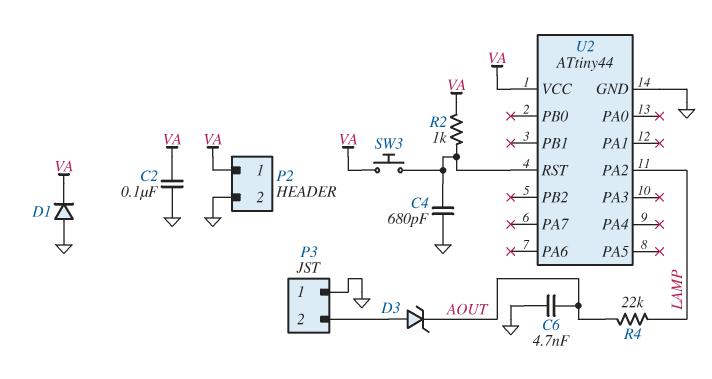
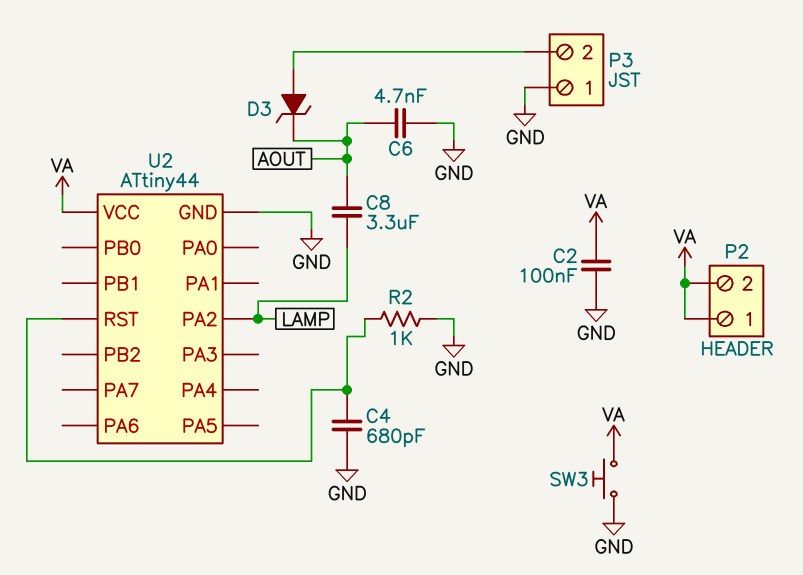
C8: none -> 3.3uF (AOUT, LAMP)
D1: diode (A GND, K VA) -> none
P2 pin 2: GND -> VA
R2: 1k (U2/RST, VA) -> 1k (GND, U2/RST)
R4: 22k (AOUT, LAMP) -> none
SW3: button (U2/RST, VA) -> button (GND, VA)

